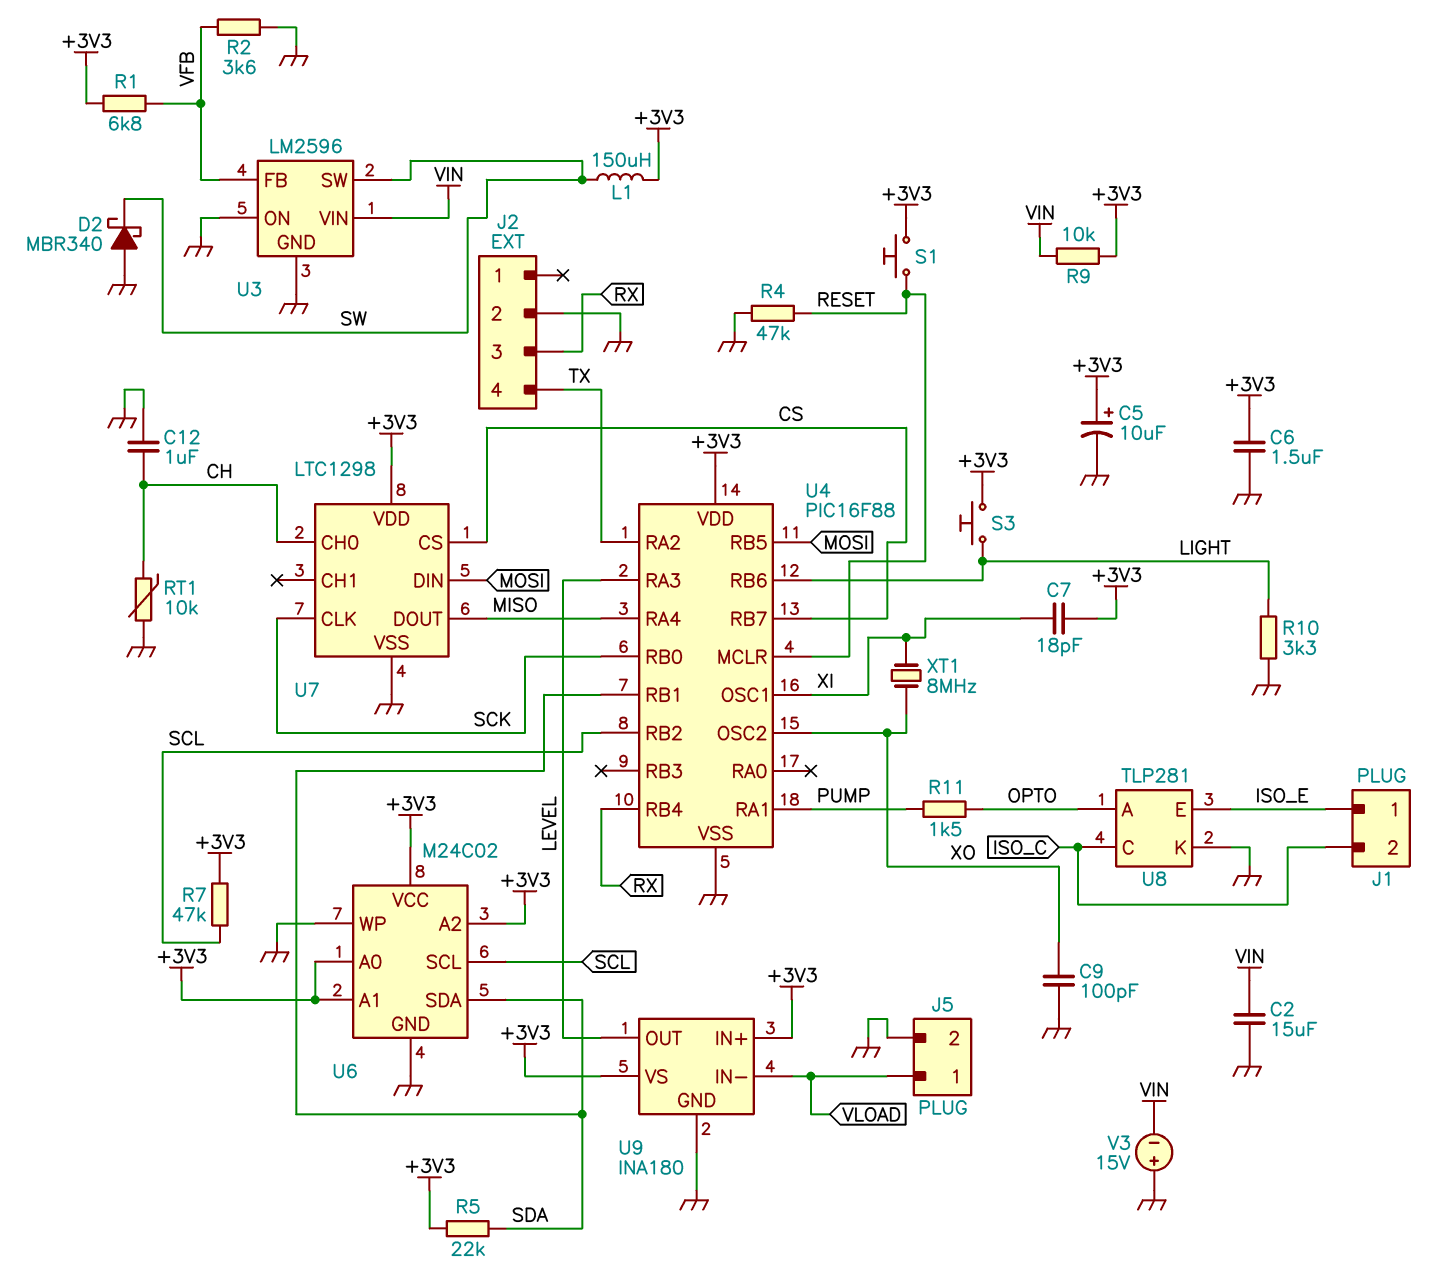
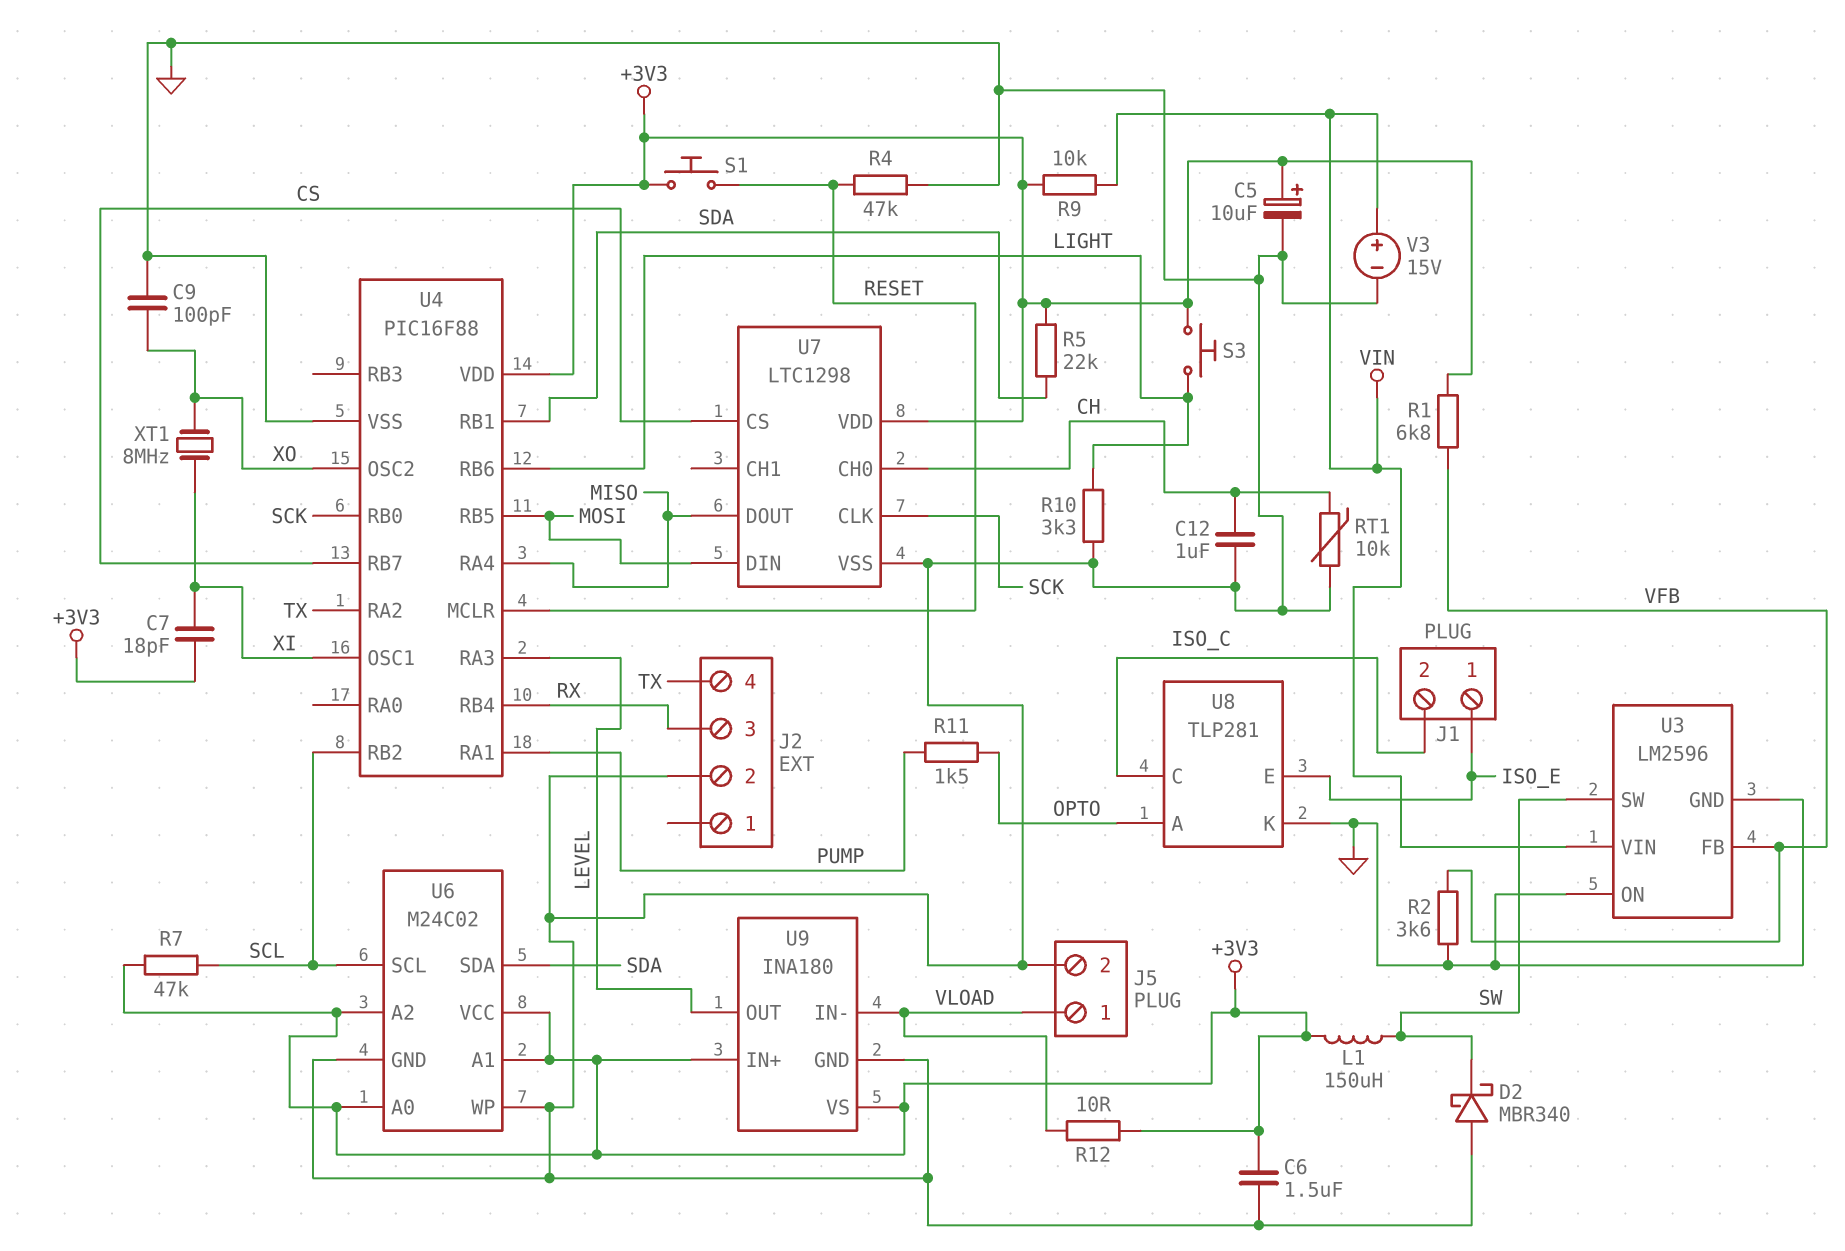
C2: 15uF (GND, VIN) -> none
R12: none -> 10 (+3V3, VLOAD)
V3: 15V (plus GND, minus VIN) -> 15V (plus VIN, minus GND)

